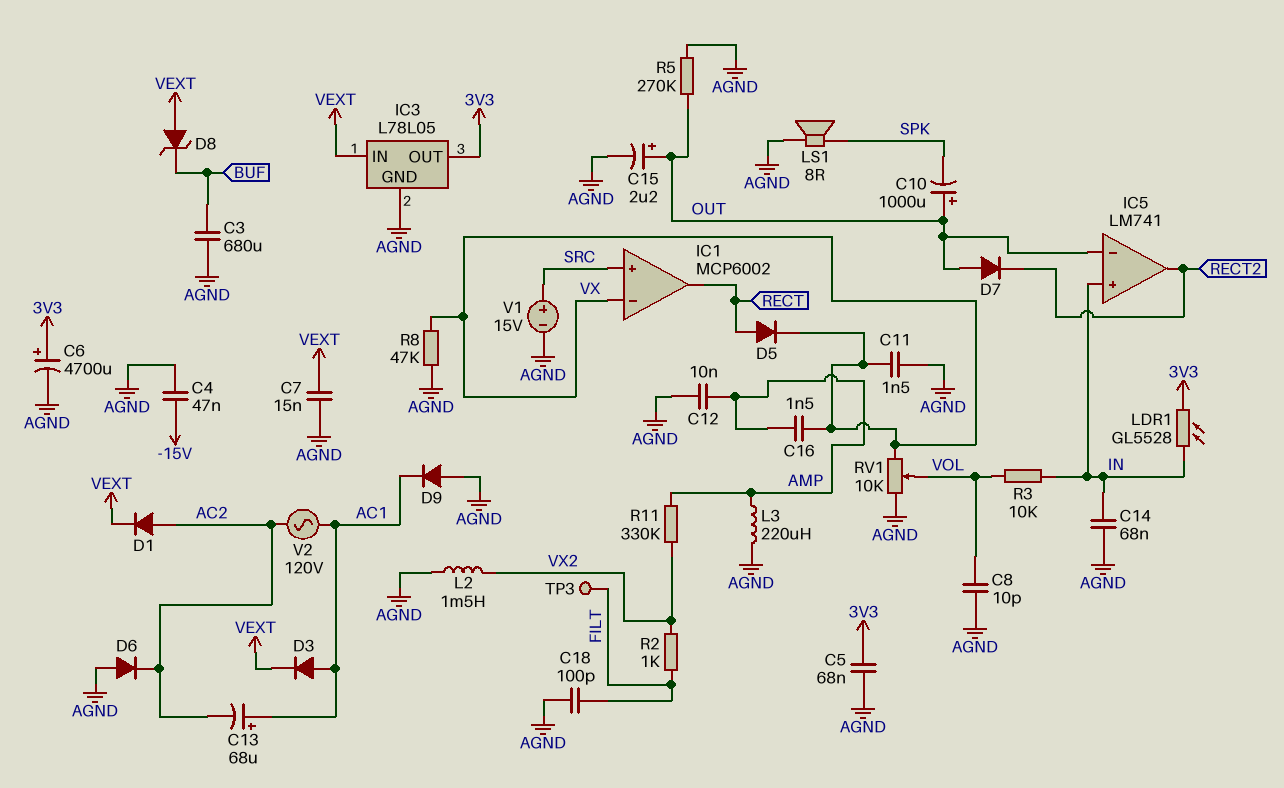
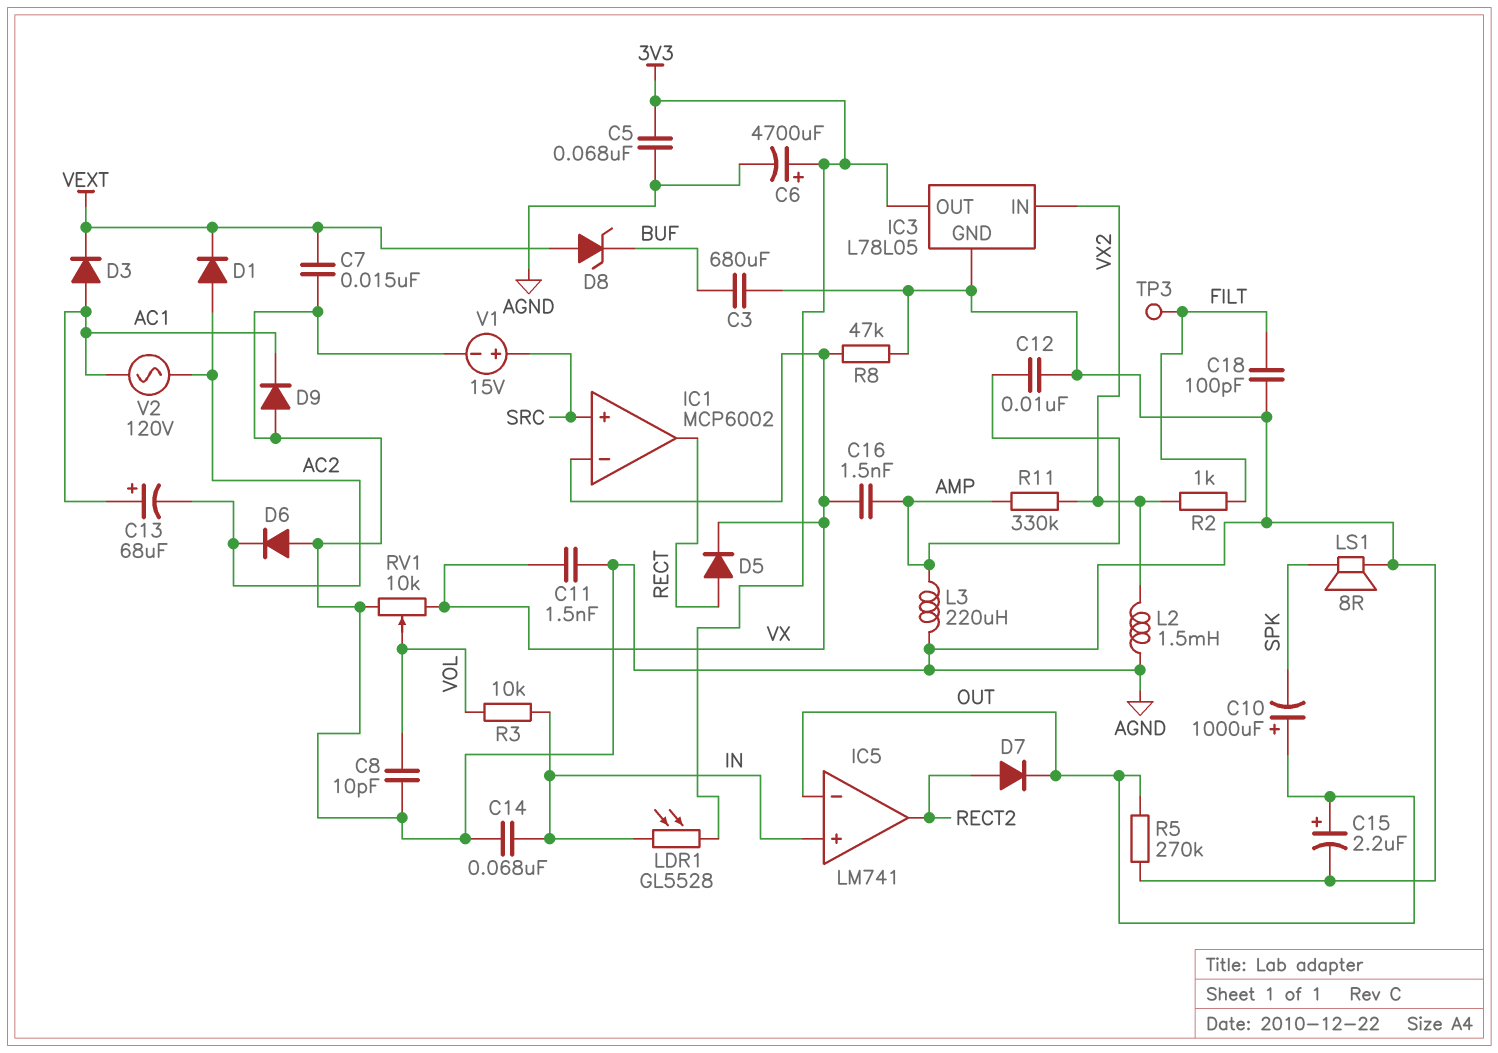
C4: 47nF (-15V, AGND) -> none
D7: diode (A OUT, K RECT2) -> diode (A RECT2, K OUT)
IC3 pin IN: VEXT -> VX2

